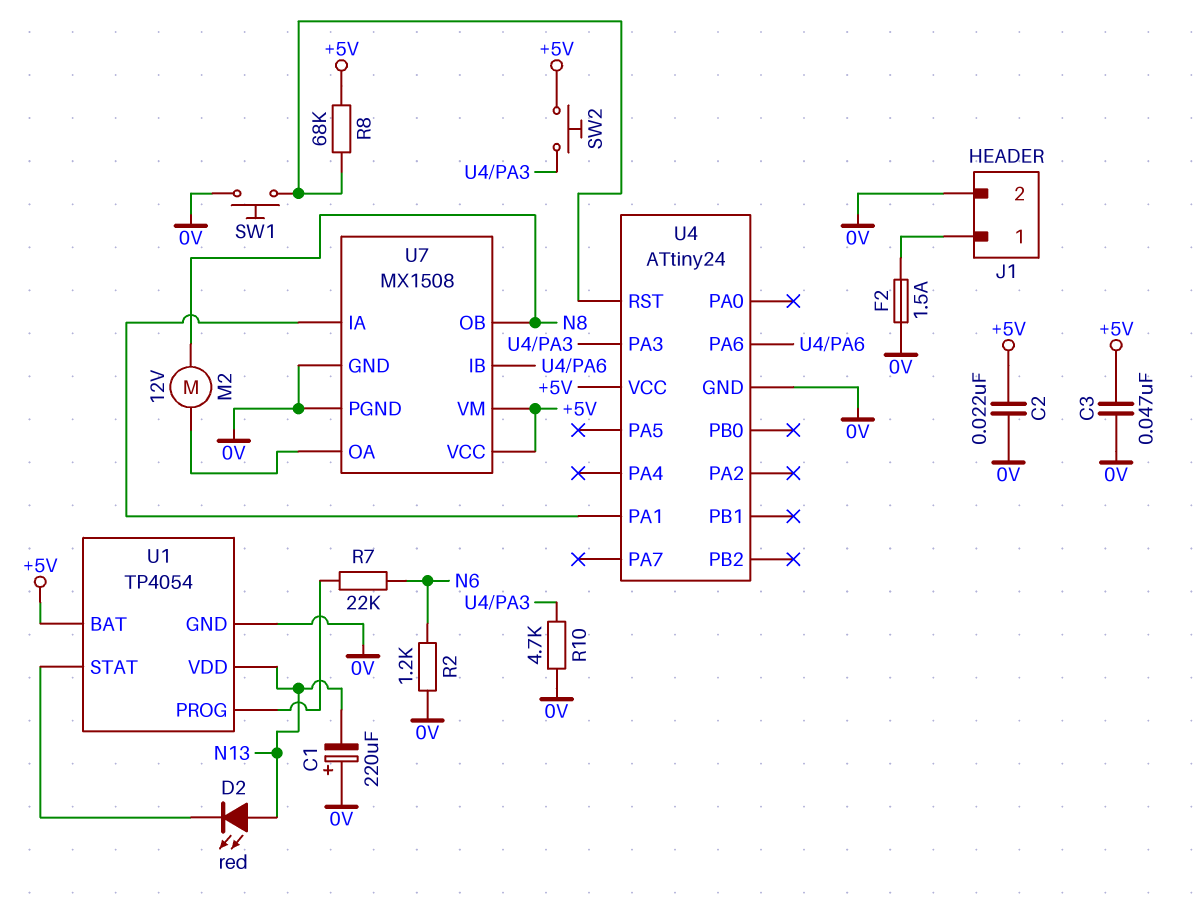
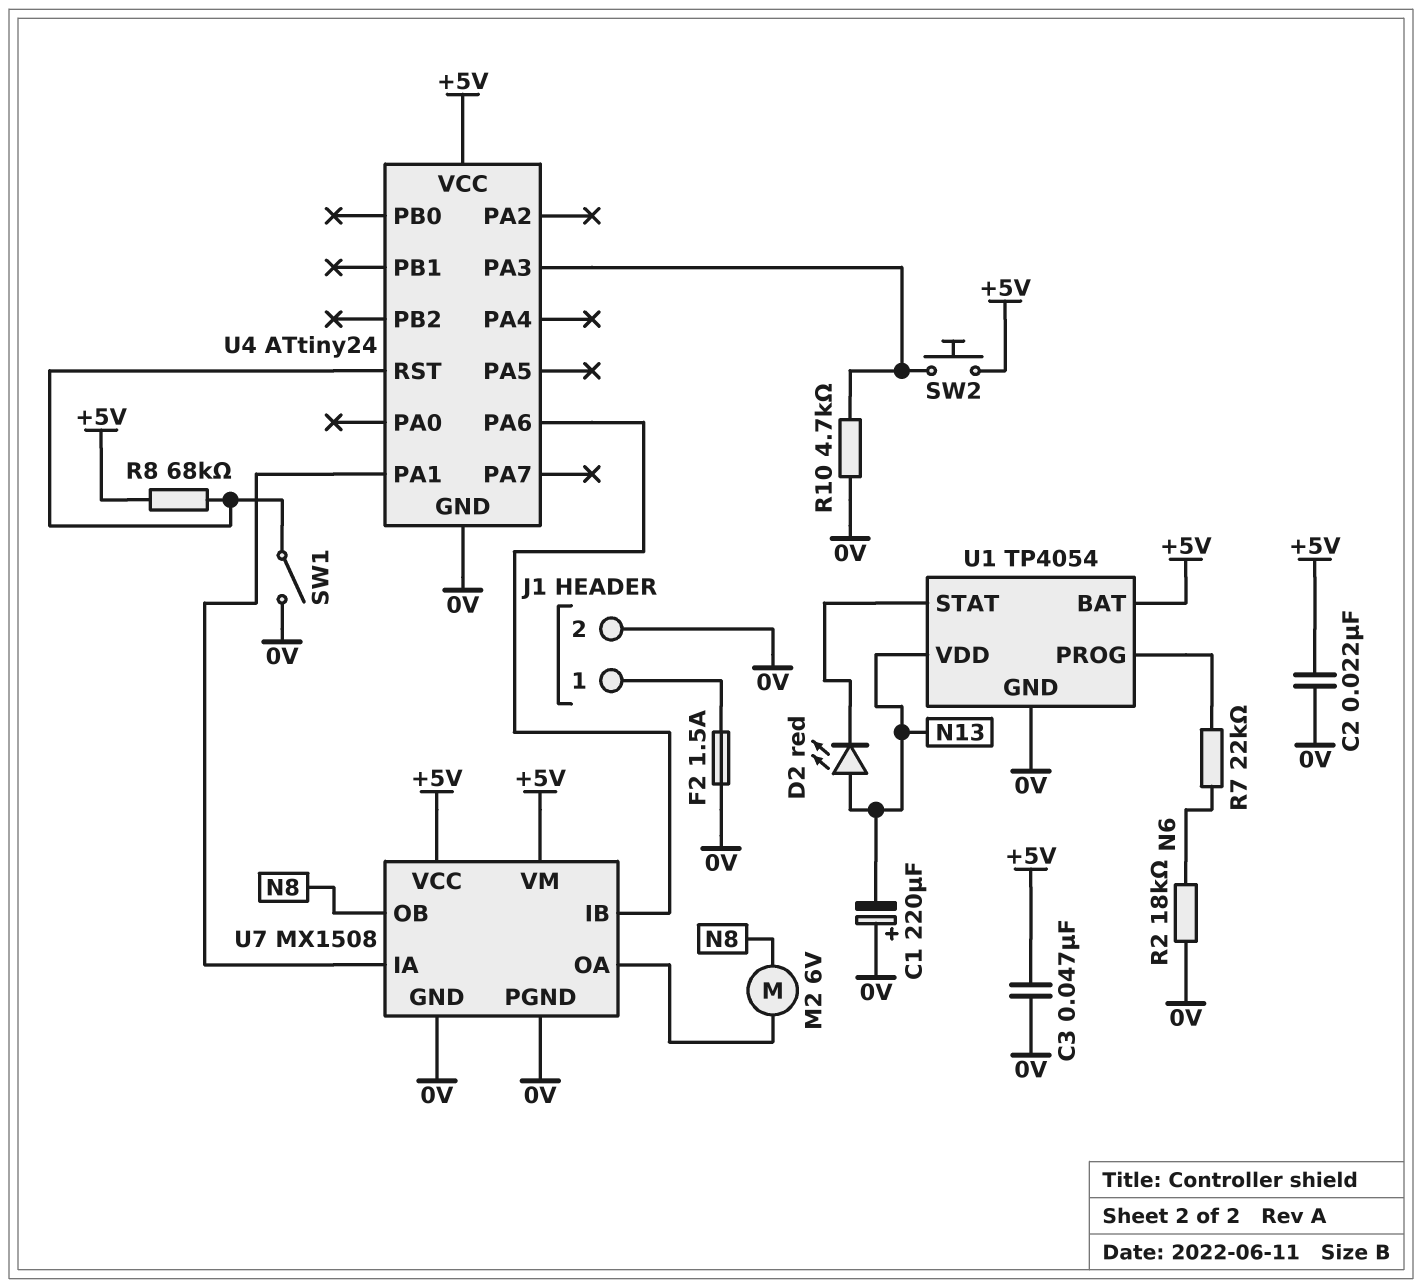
M2: motor 12V (N8, U7/OA) -> motor 6V (N8, U7/OA)
R2: 1.2k (0V, N6) -> 18k (0V, N6)
SW1: button (0V, U4/RST) -> switch (0V, U4/RST)

